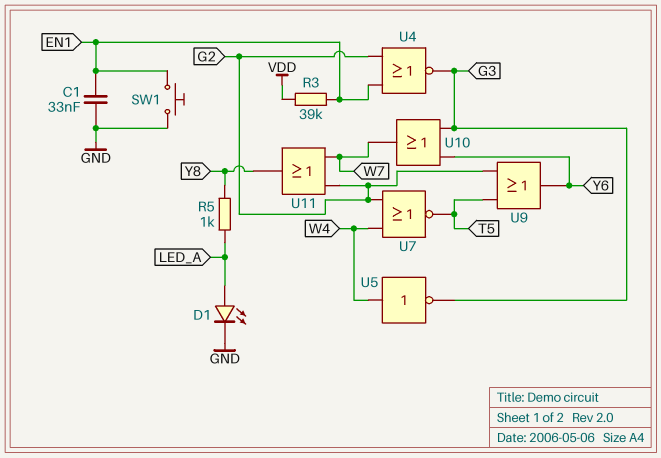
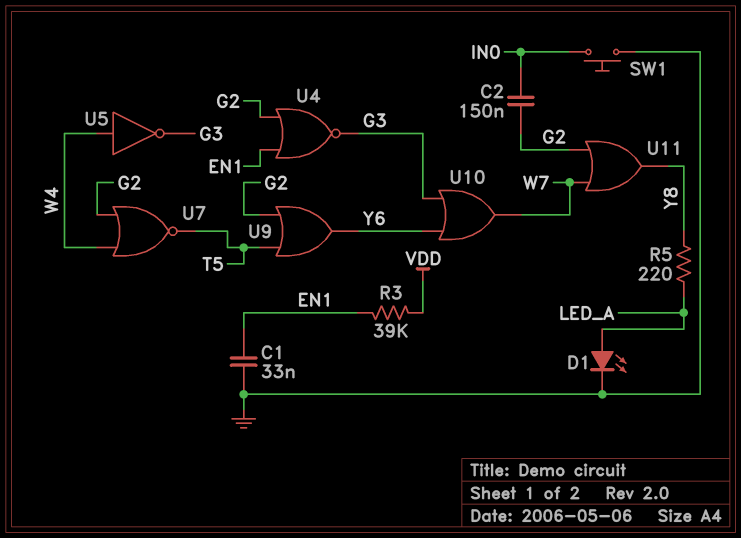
C2: none -> 150nF (G2, IN0)
R5: 1k (LED_A, Y8) -> 220 (LED_A, Y8)
SW1: button (EN1, GND) -> button (GND, IN0)

